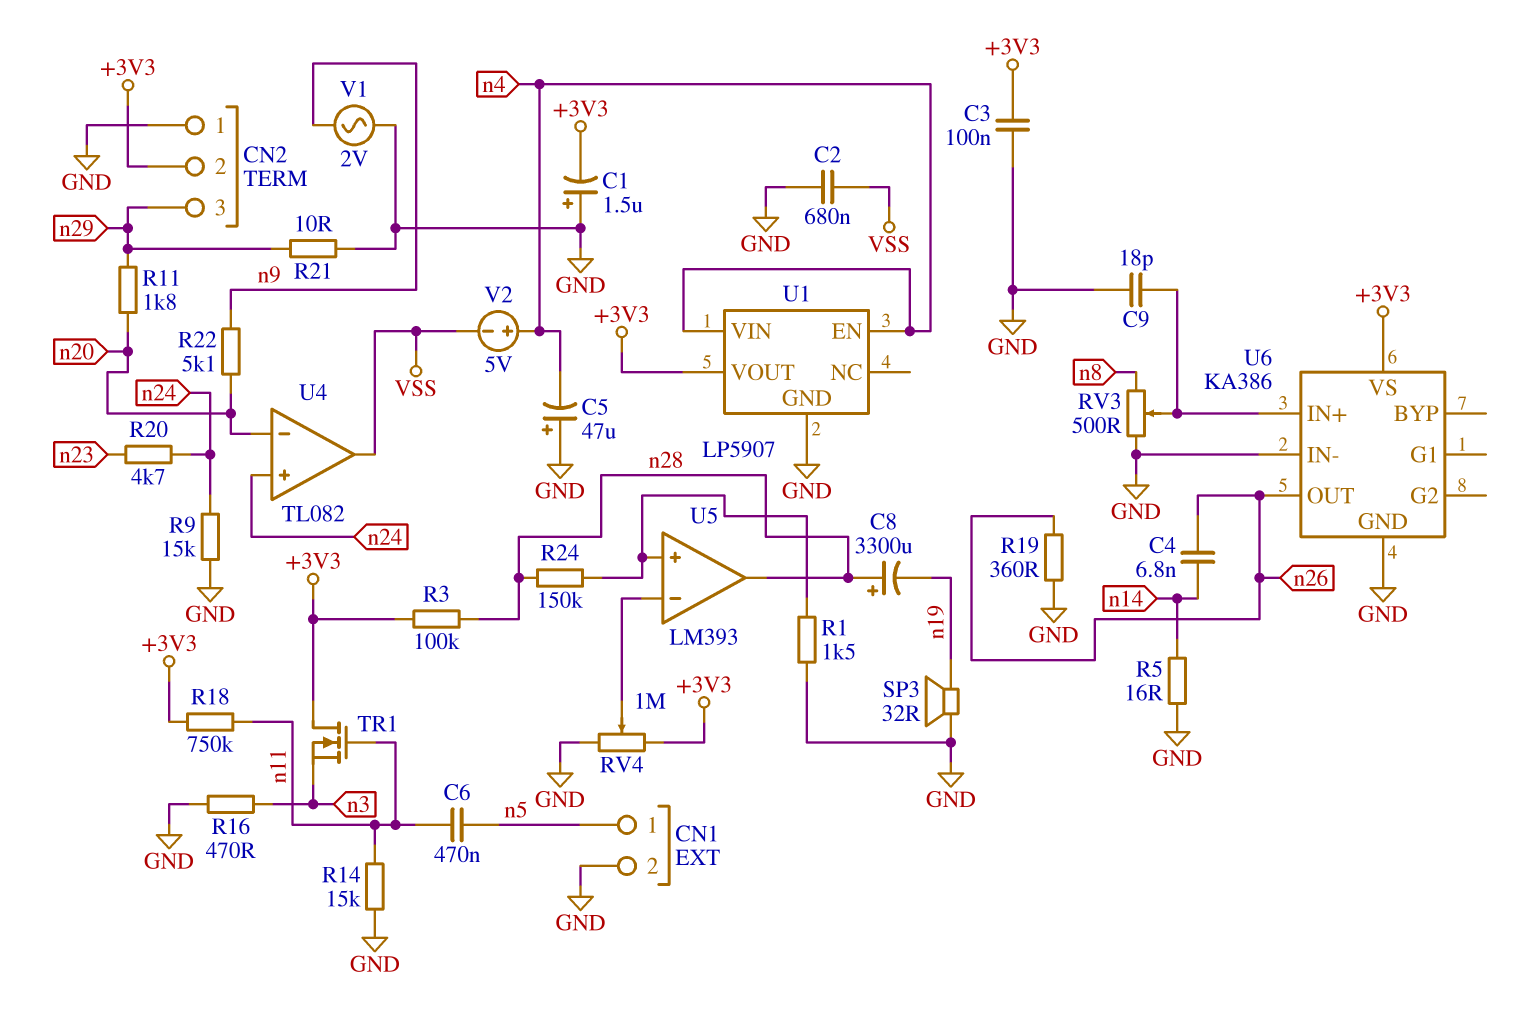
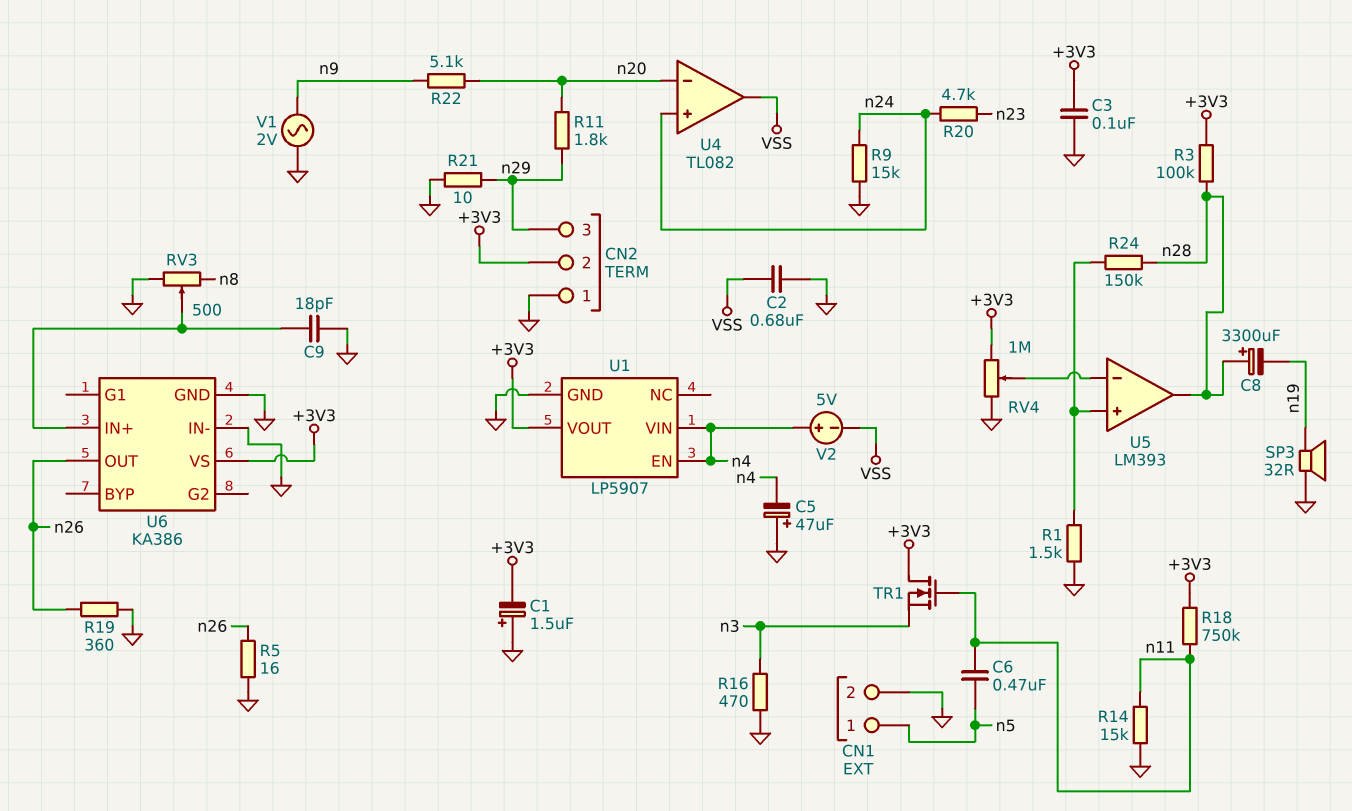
C4: 6.8nF (n14, n26) -> none
R5: 16 (GND, n14) -> 16 (GND, n26)

